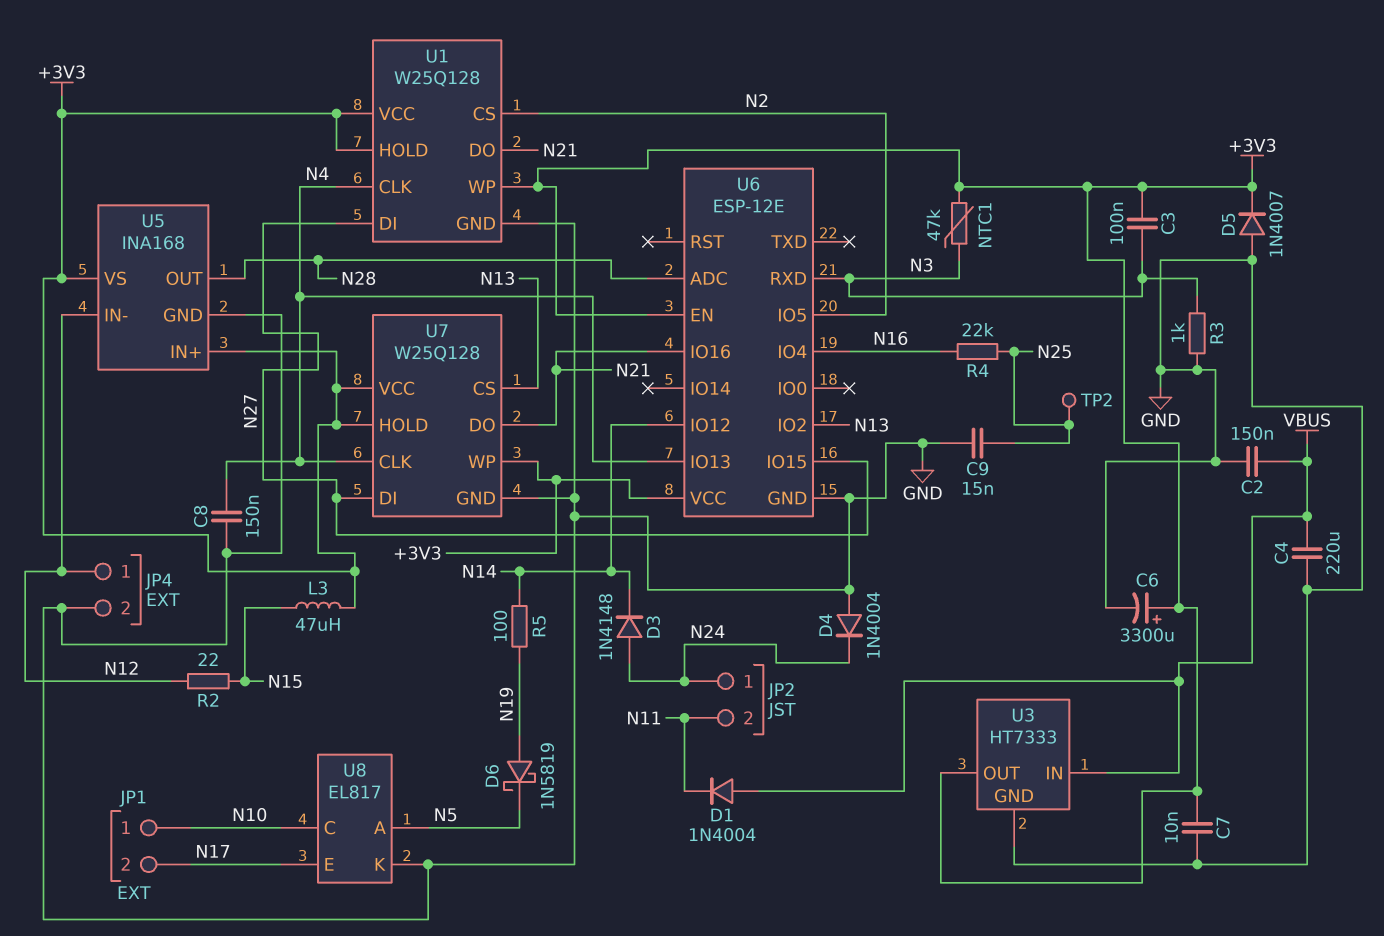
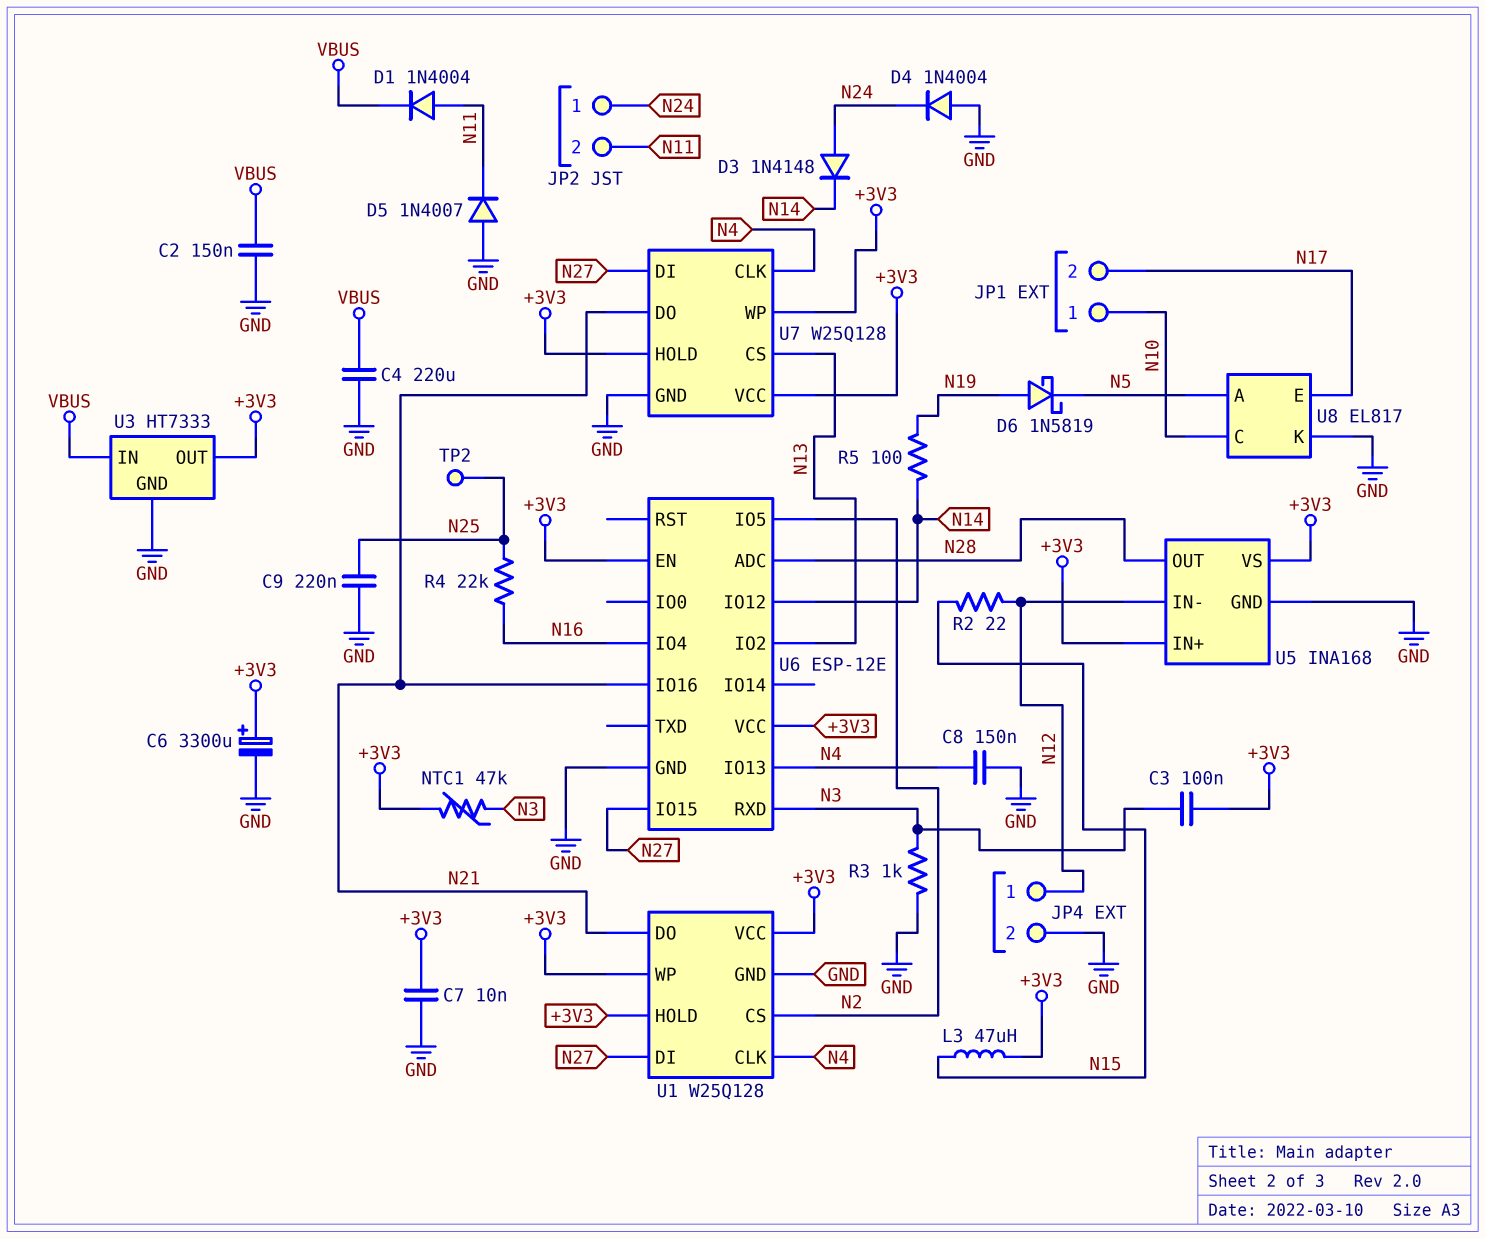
C9: 15nF (GND, N25) -> 220nF (GND, N25)
D1: diode 1N4004 (A VBUS, K N11) -> diode 1N4004 (A N11, K VBUS)
D5: diode 1N4007 (A GND, K +3V3) -> diode 1N4007 (A GND, K N11)

